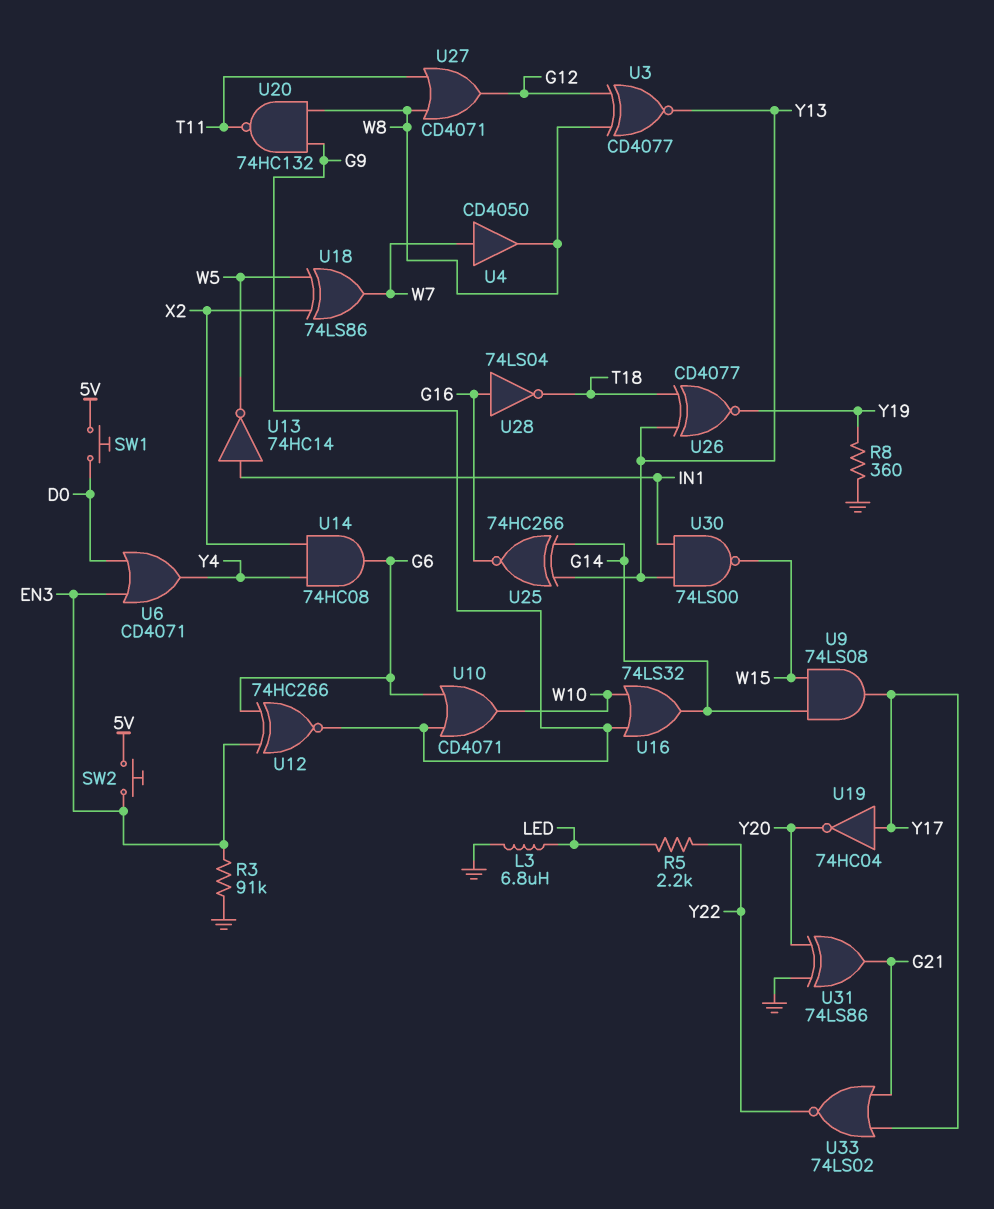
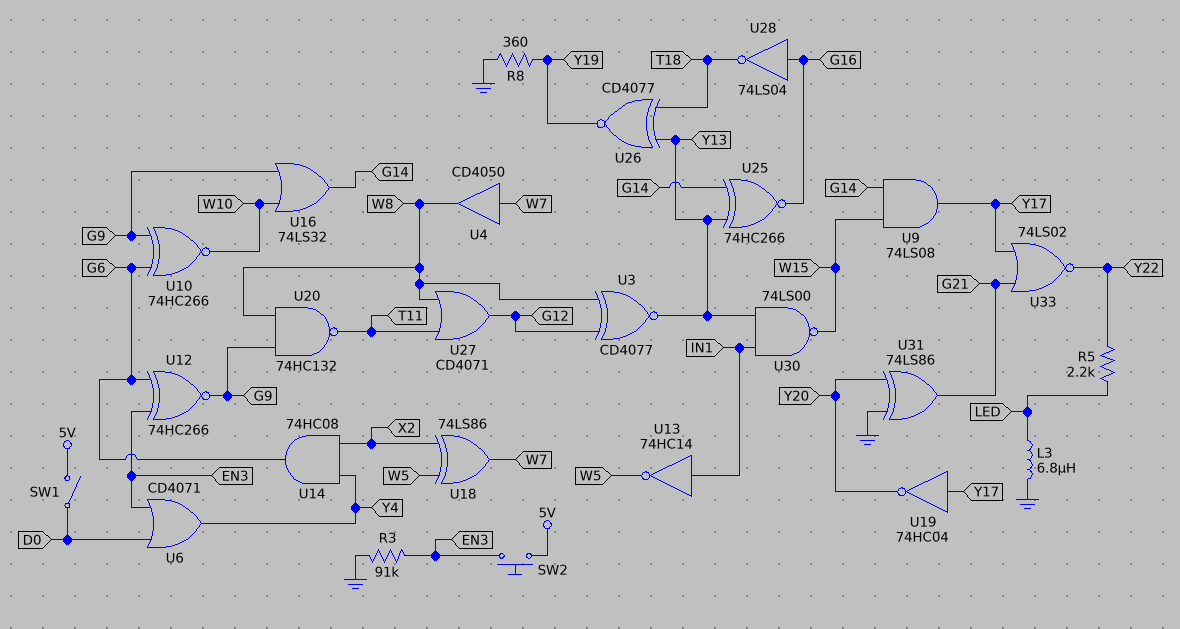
SW1: button (5V, D0) -> switch (5V, D0)
U10: OR CD4071 (in G6, in G9, out W10) -> XNOR 74HC266 (in G6, in G9, out W10)

